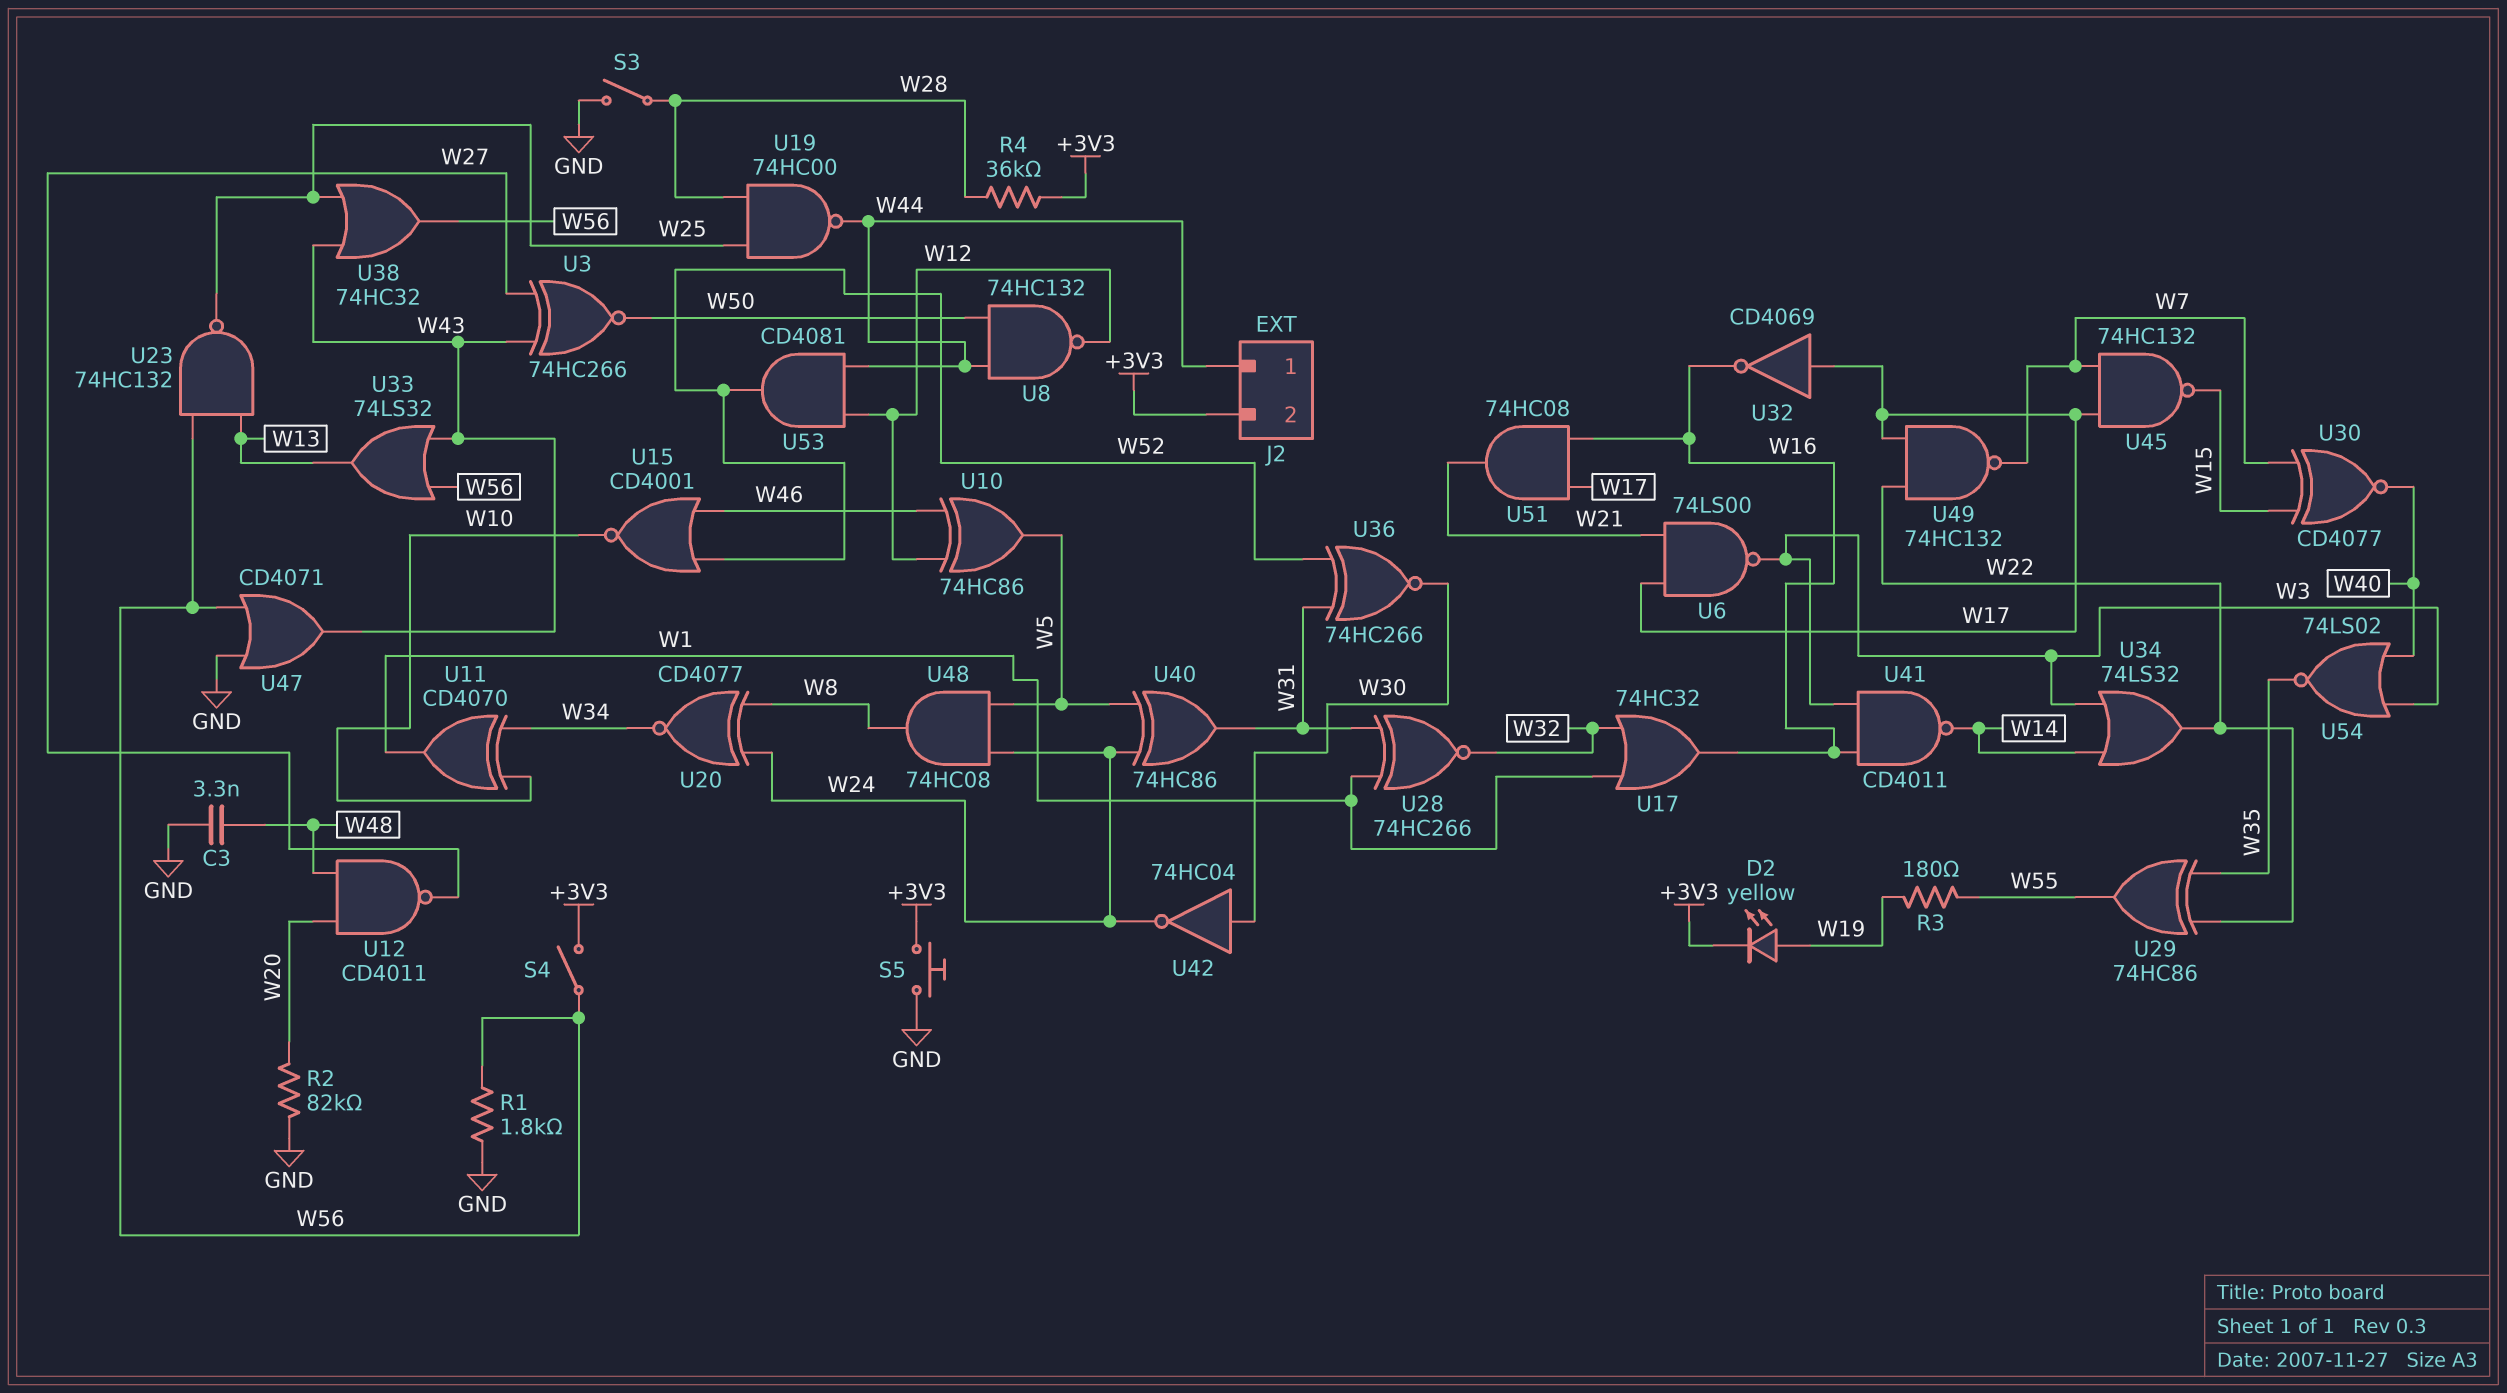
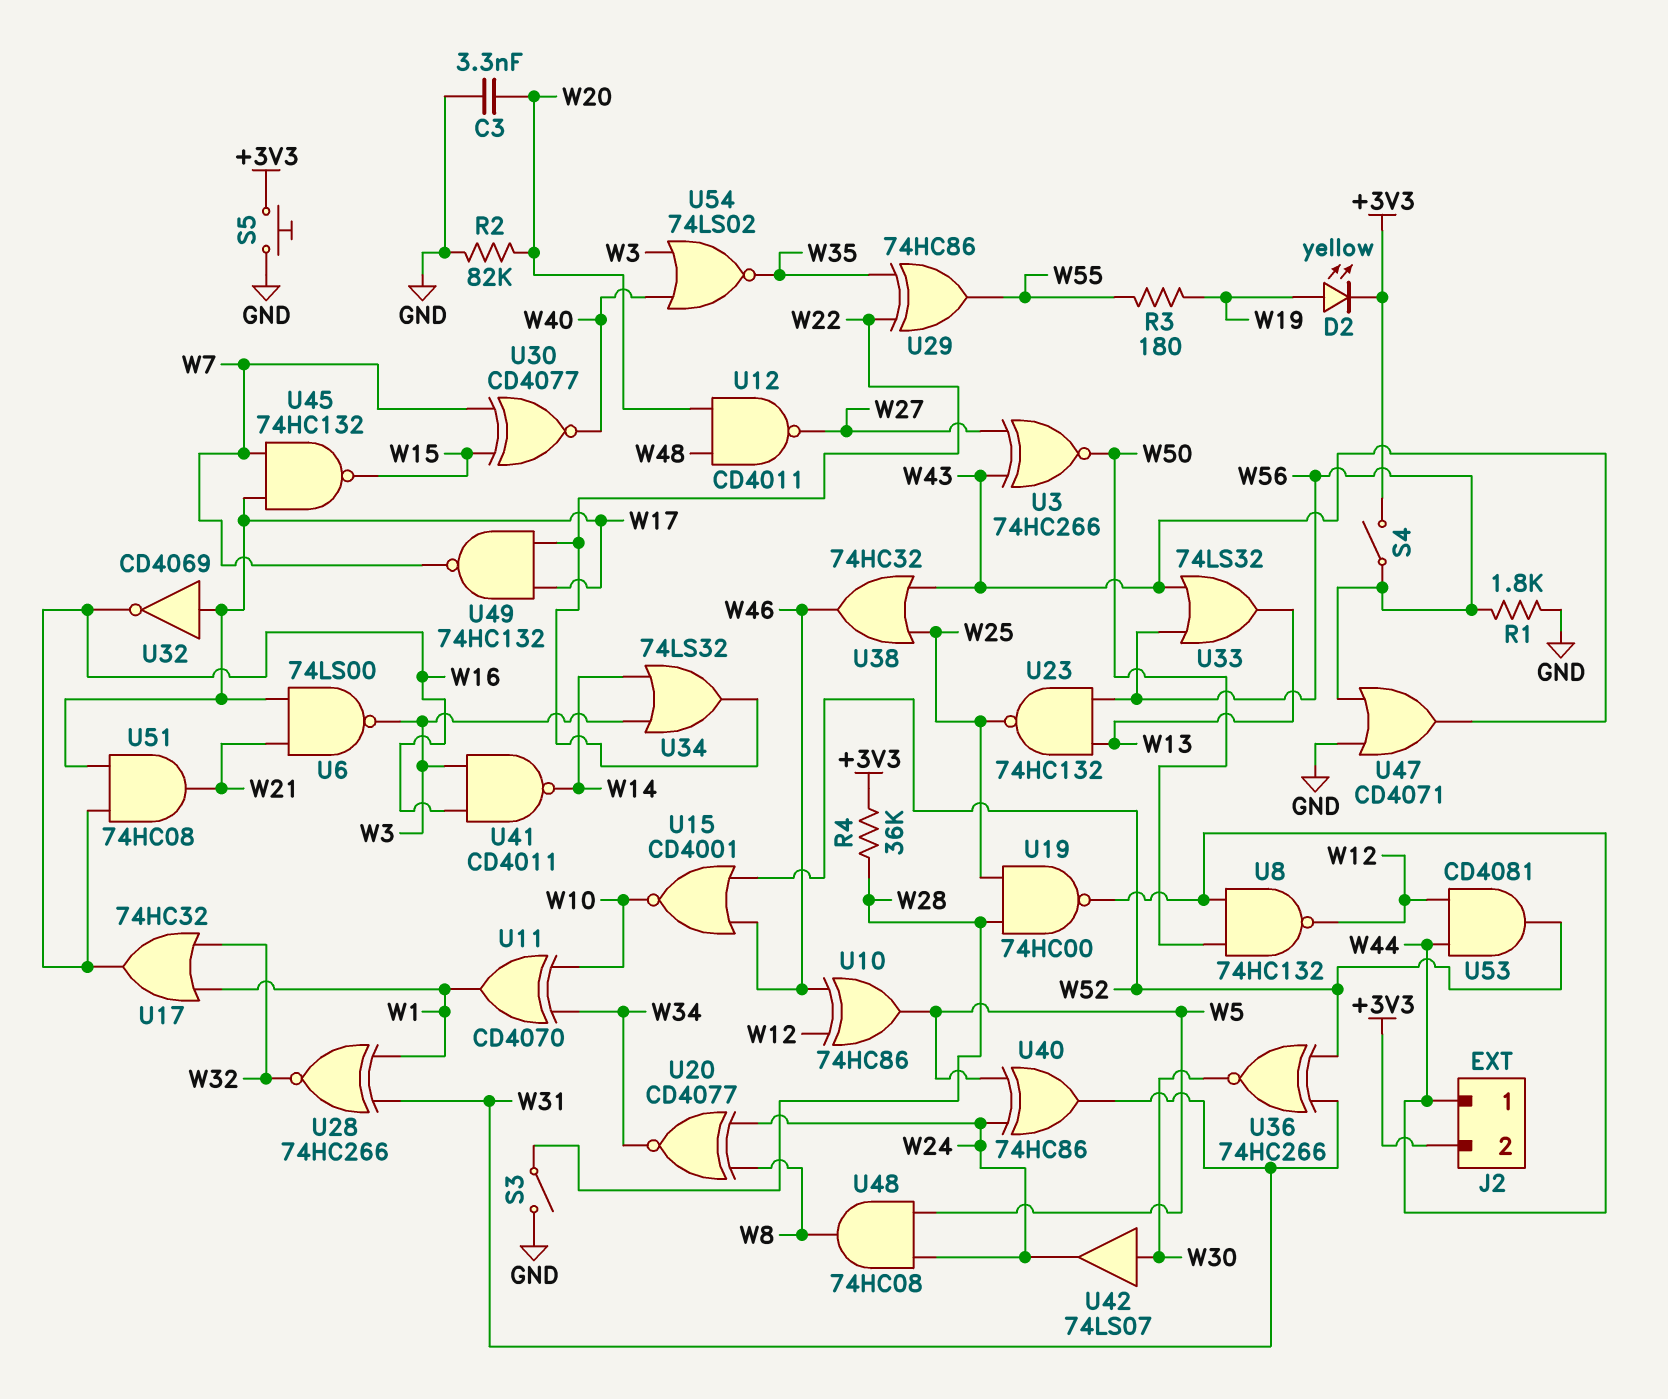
C3: 3.3nF (GND, W48) -> 3.3nF (GND, W20)
U38: OR 74HC32 (in W25, in W43, out W56) -> OR 74HC32 (in W25, in W43, out W46)
U42: NOT 74HC04 (in W30, out W24) -> buffer 74LS07 (in W30, out W24)

